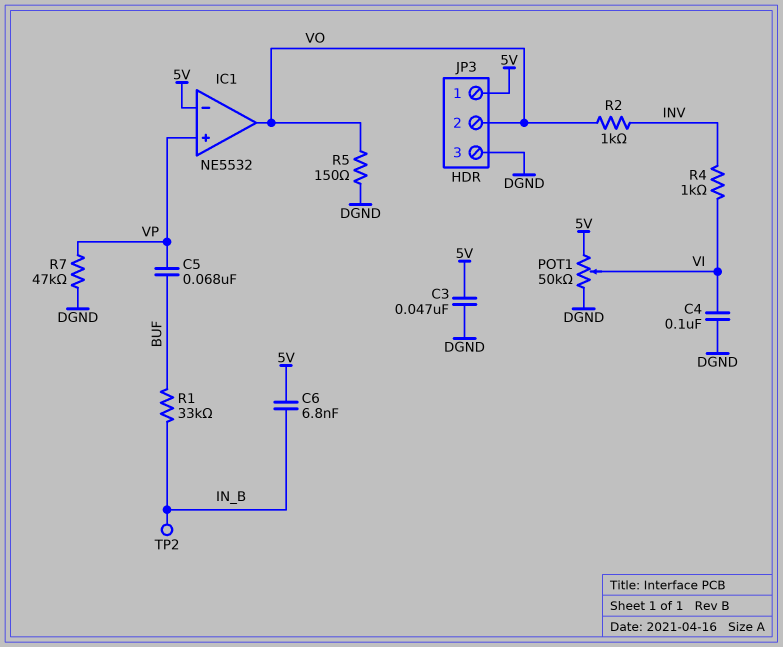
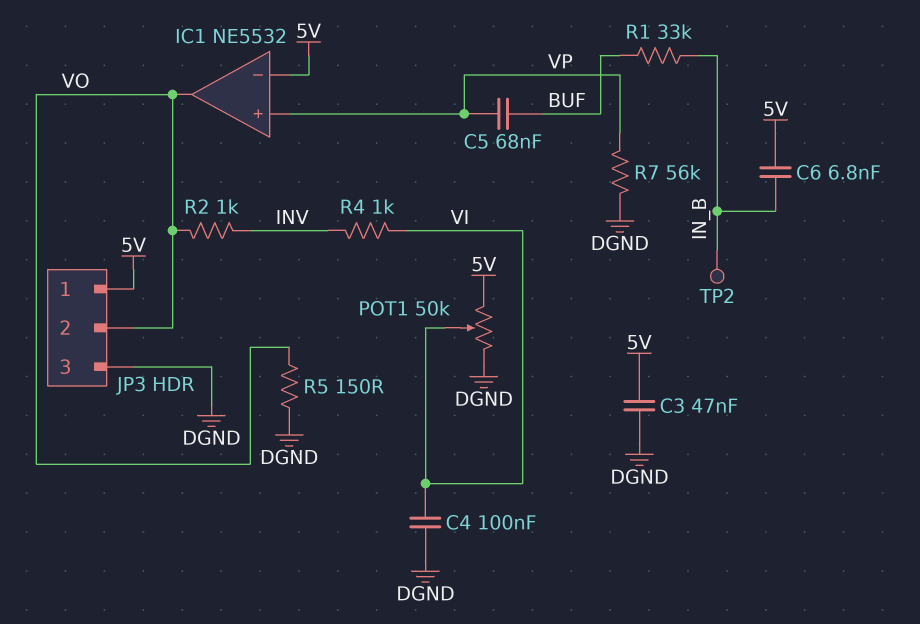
R7: 47k (DGND, VP) -> 56k (DGND, VP)

